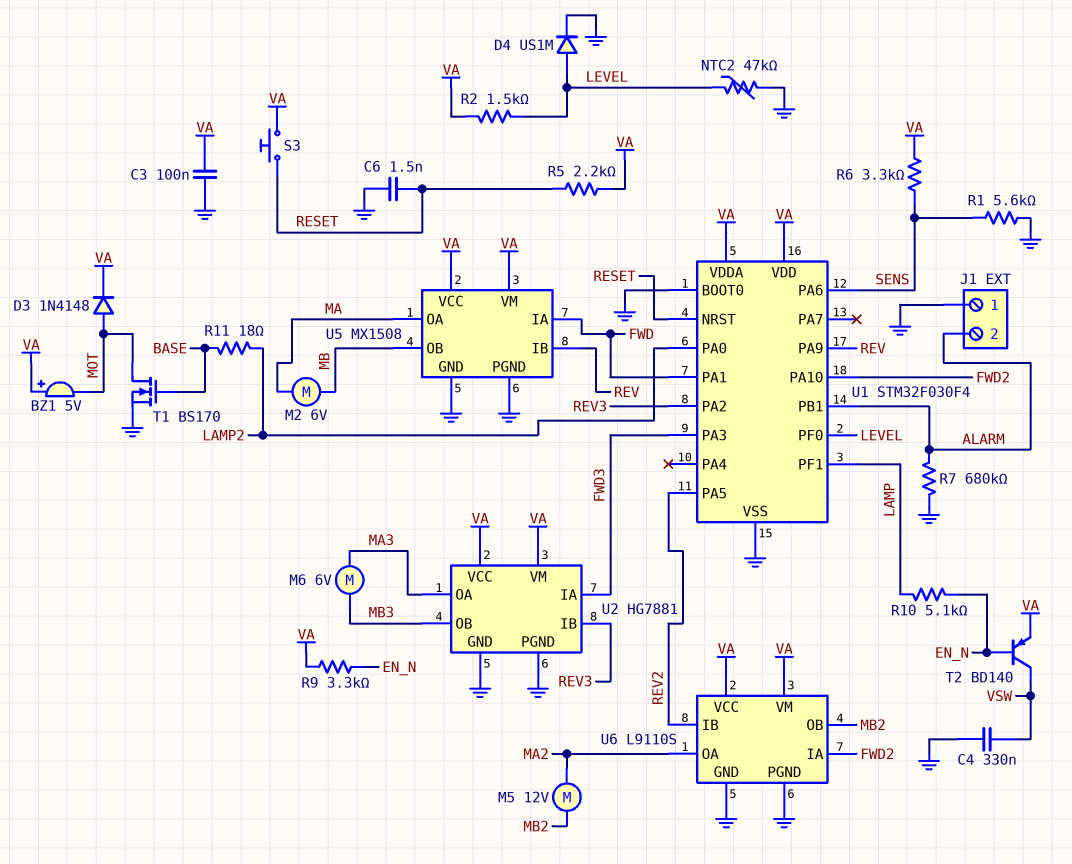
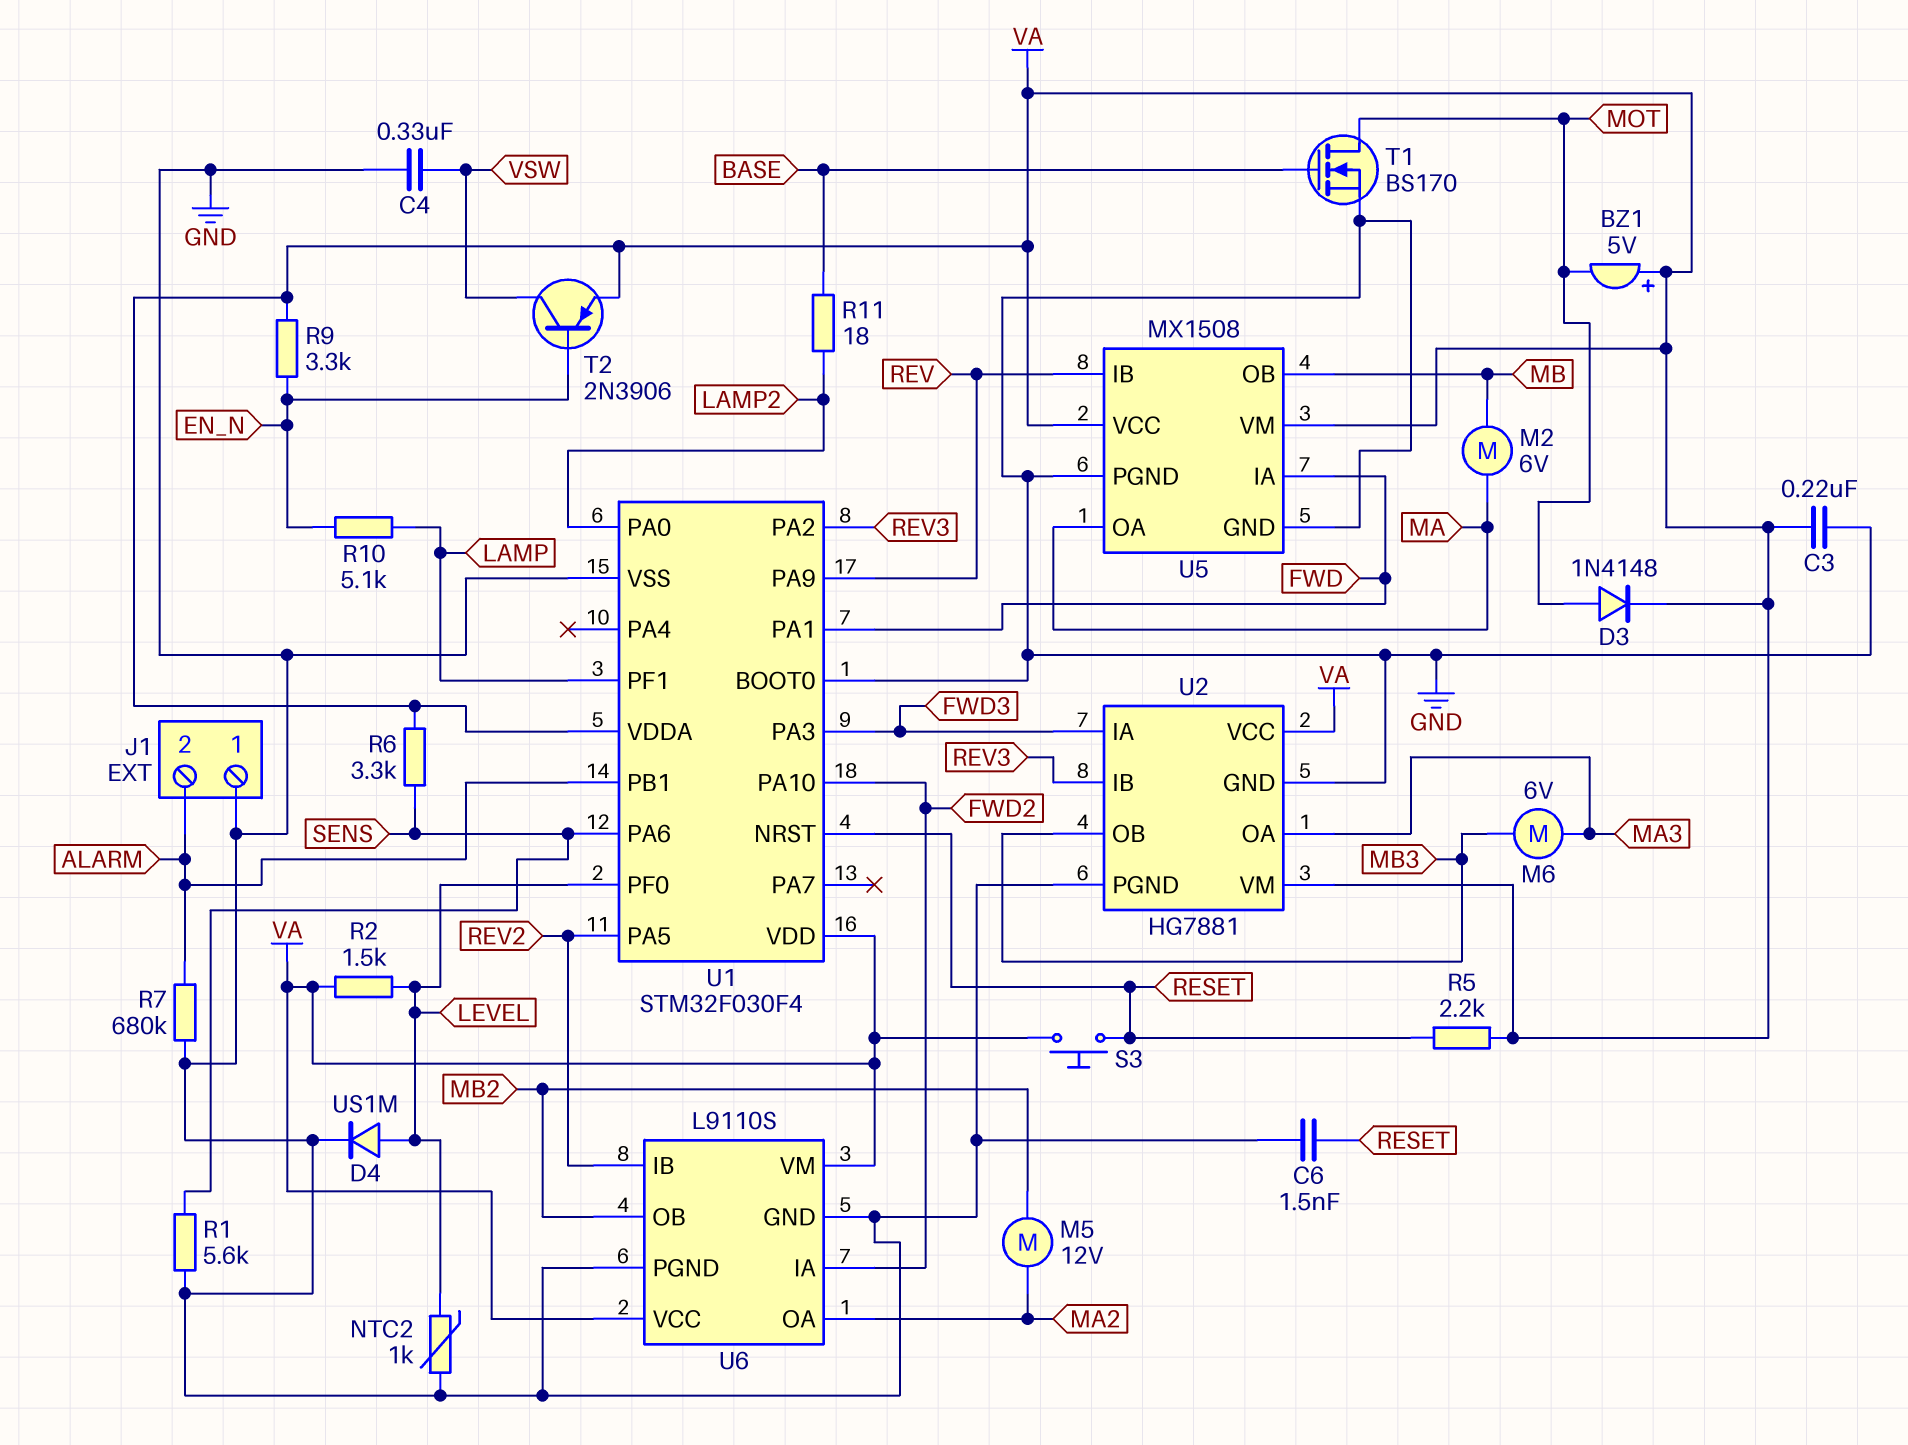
C3: 100nF (GND, VA) -> 220nF (GND, VA)
NTC2: 47k (GND, LEVEL) -> 1k (GND, LEVEL)
T2: PNP BD140 (B EN_N, C VSW, E VA) -> PNP 2N3906 (B EN_N, C VSW, E VA)

